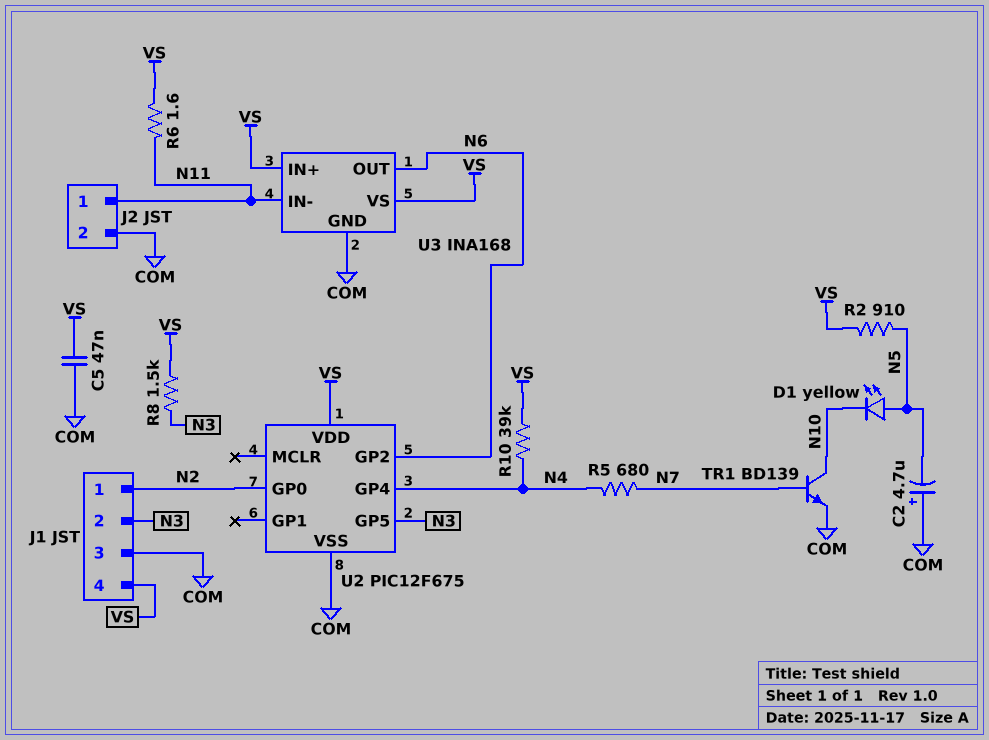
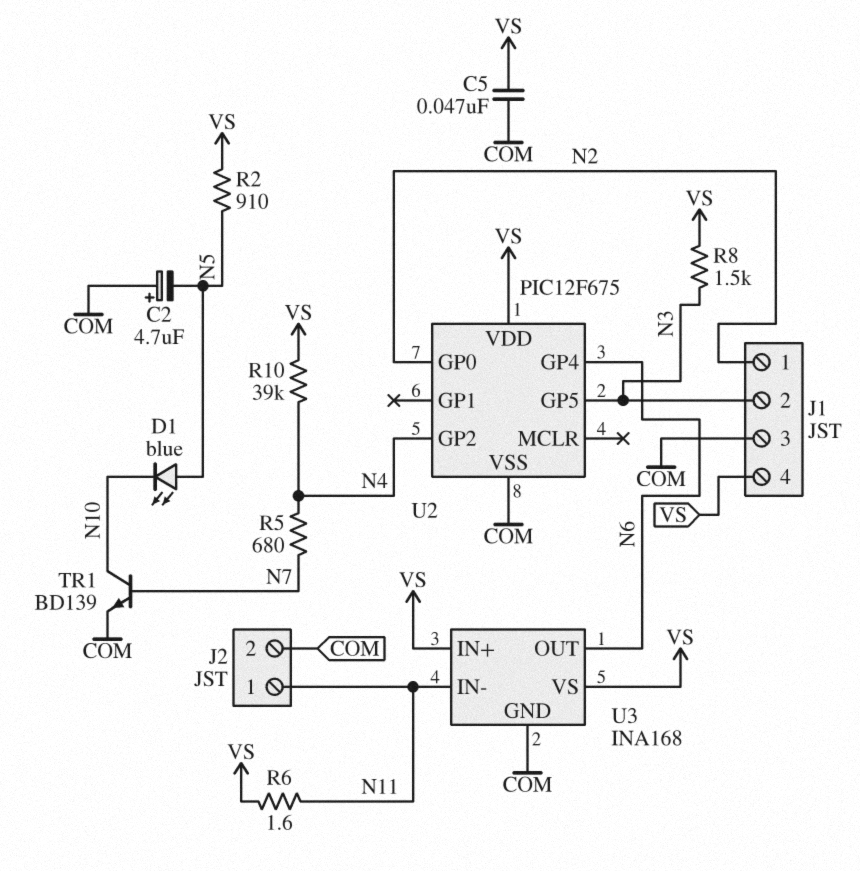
D1: LED yellow (A N5, K N10) -> LED blue (A N5, K N10)
U2 pin GP2: N6 -> N4
U2 pin GP4: N4 -> N6

